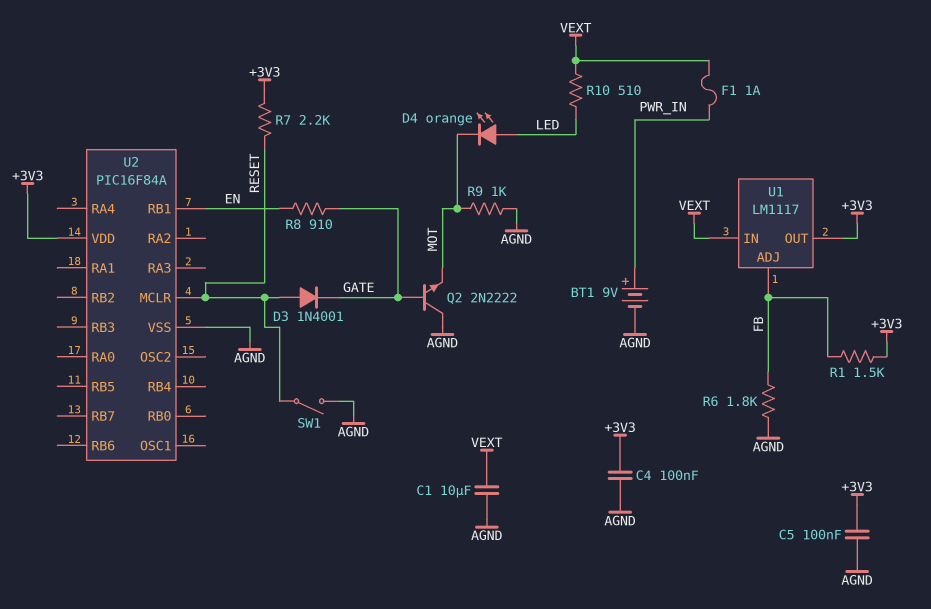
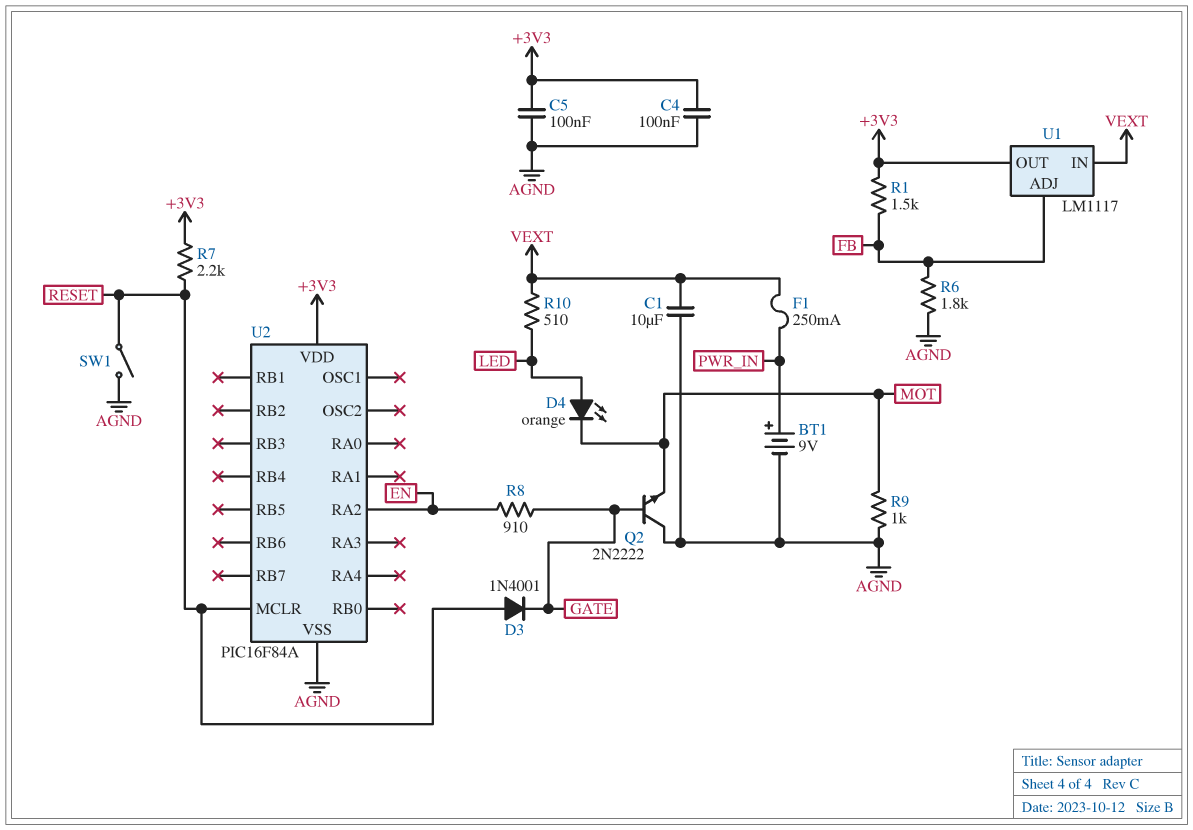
F1: 1A (PWR_IN, VEXT) -> 250mA (PWR_IN, VEXT)
U2 pin RA2: none -> EN
U2 pin RB1: EN -> none

